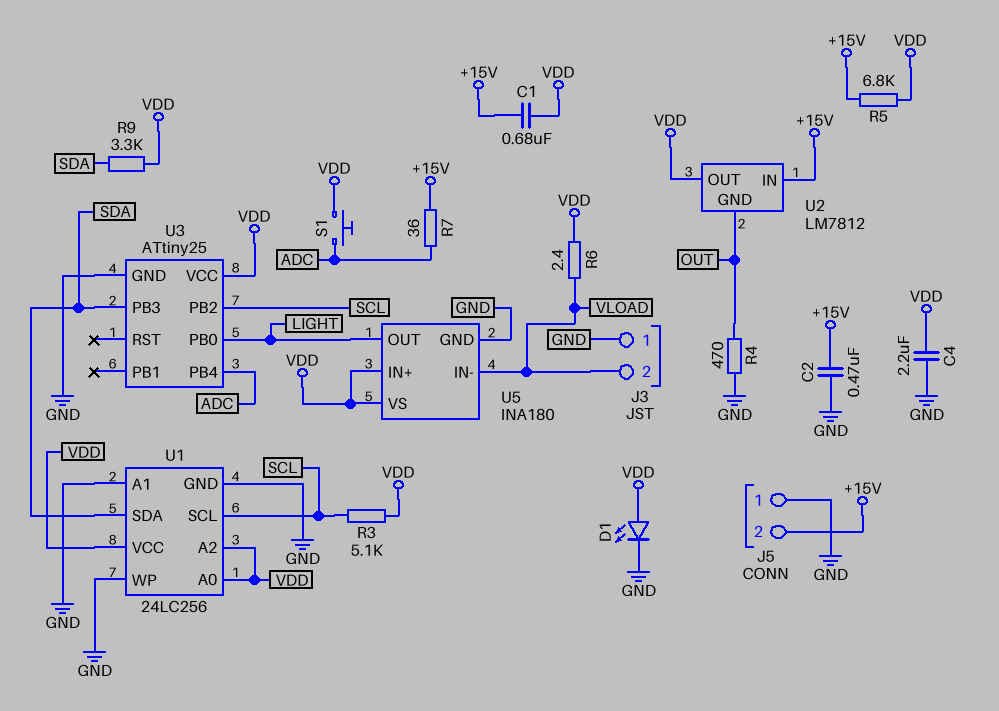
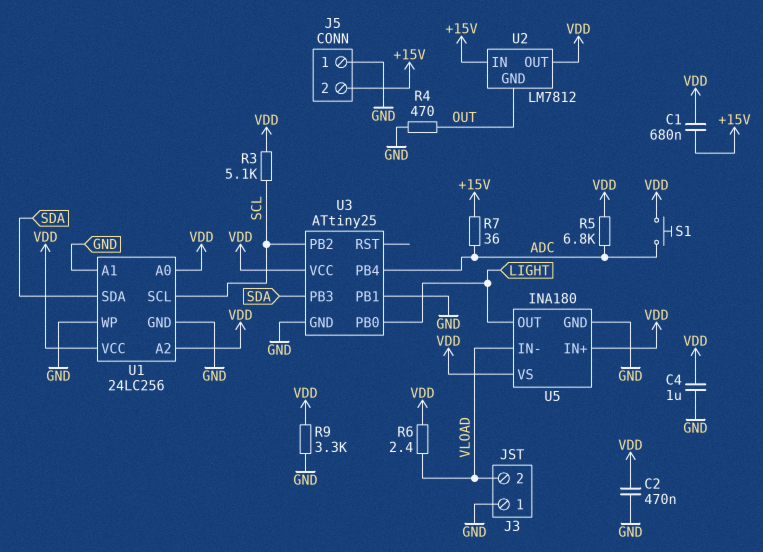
C2: 470nF (+15V, GND) -> 470nF (GND, VDD)
C4: 2.2uF (GND, VDD) -> 1uF (GND, VDD)
D1: LED (A VDD, K GND) -> none
R5: 6.8k (+15V, VDD) -> 6.8k (ADC, VDD)
R9: 3.3k (SDA, VDD) -> 3.3k (GND, VDD)
U3 pin PB1: none -> GND

